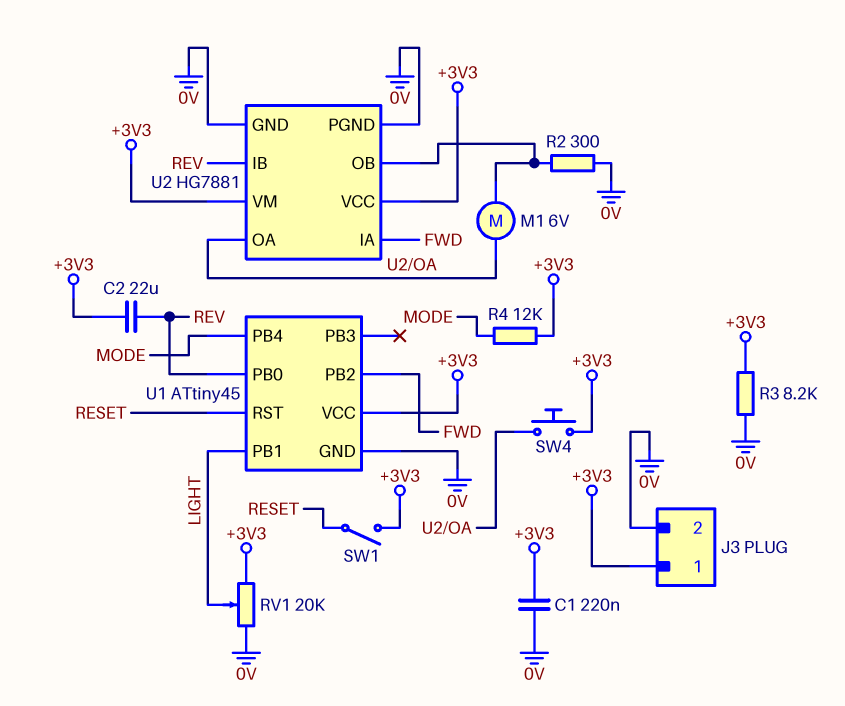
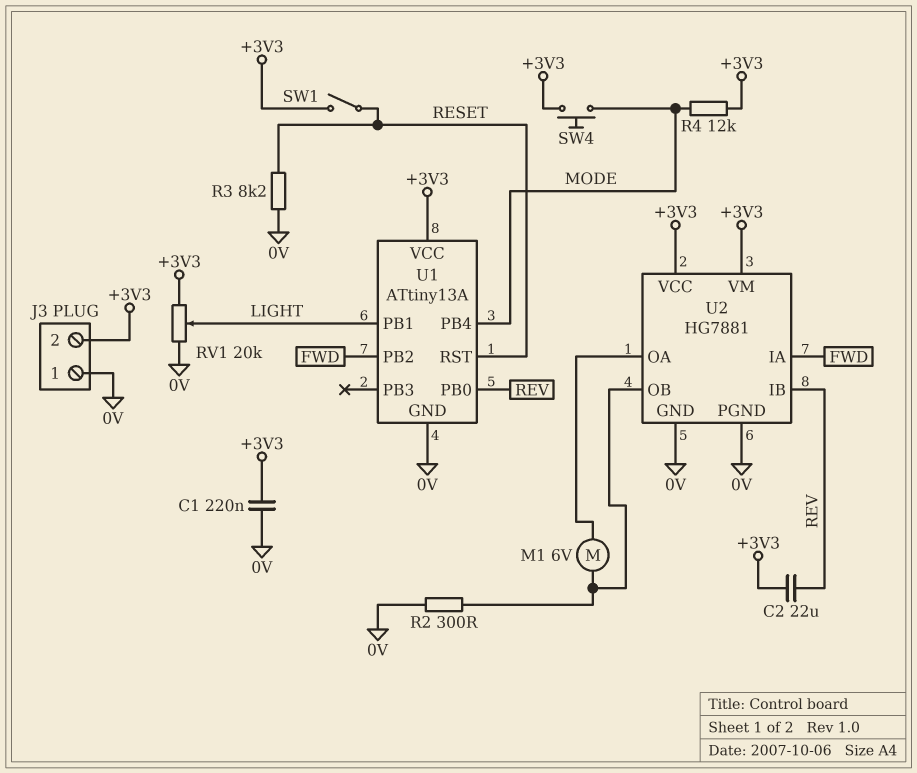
J3 pin 1: +3V3 -> 0V
J3 pin 2: 0V -> +3V3
R3: 8.2k (+3V3, 0V) -> 8.2k (0V, RESET)
SW4: button (+3V3, U2/OA) -> button (+3V3, MODE)
U1: ATtiny45 -> ATtiny13A

